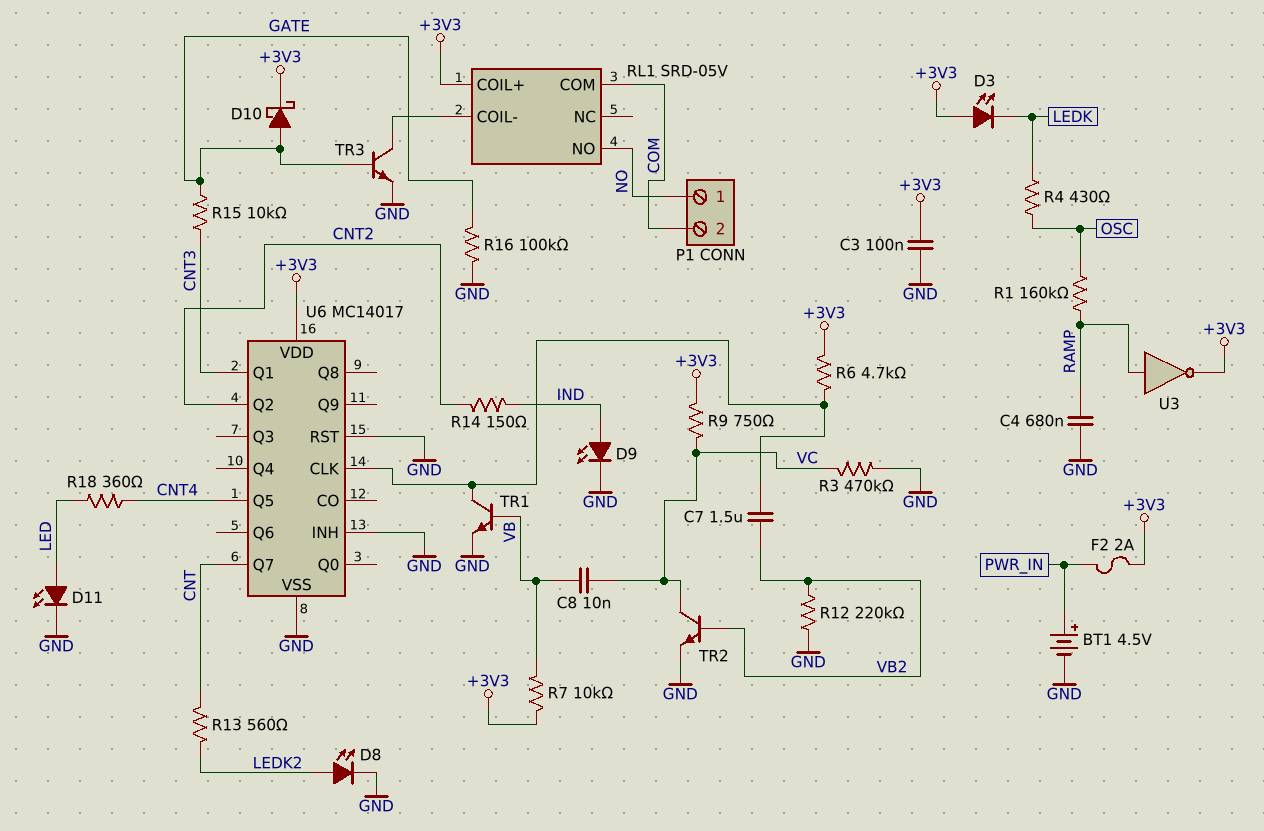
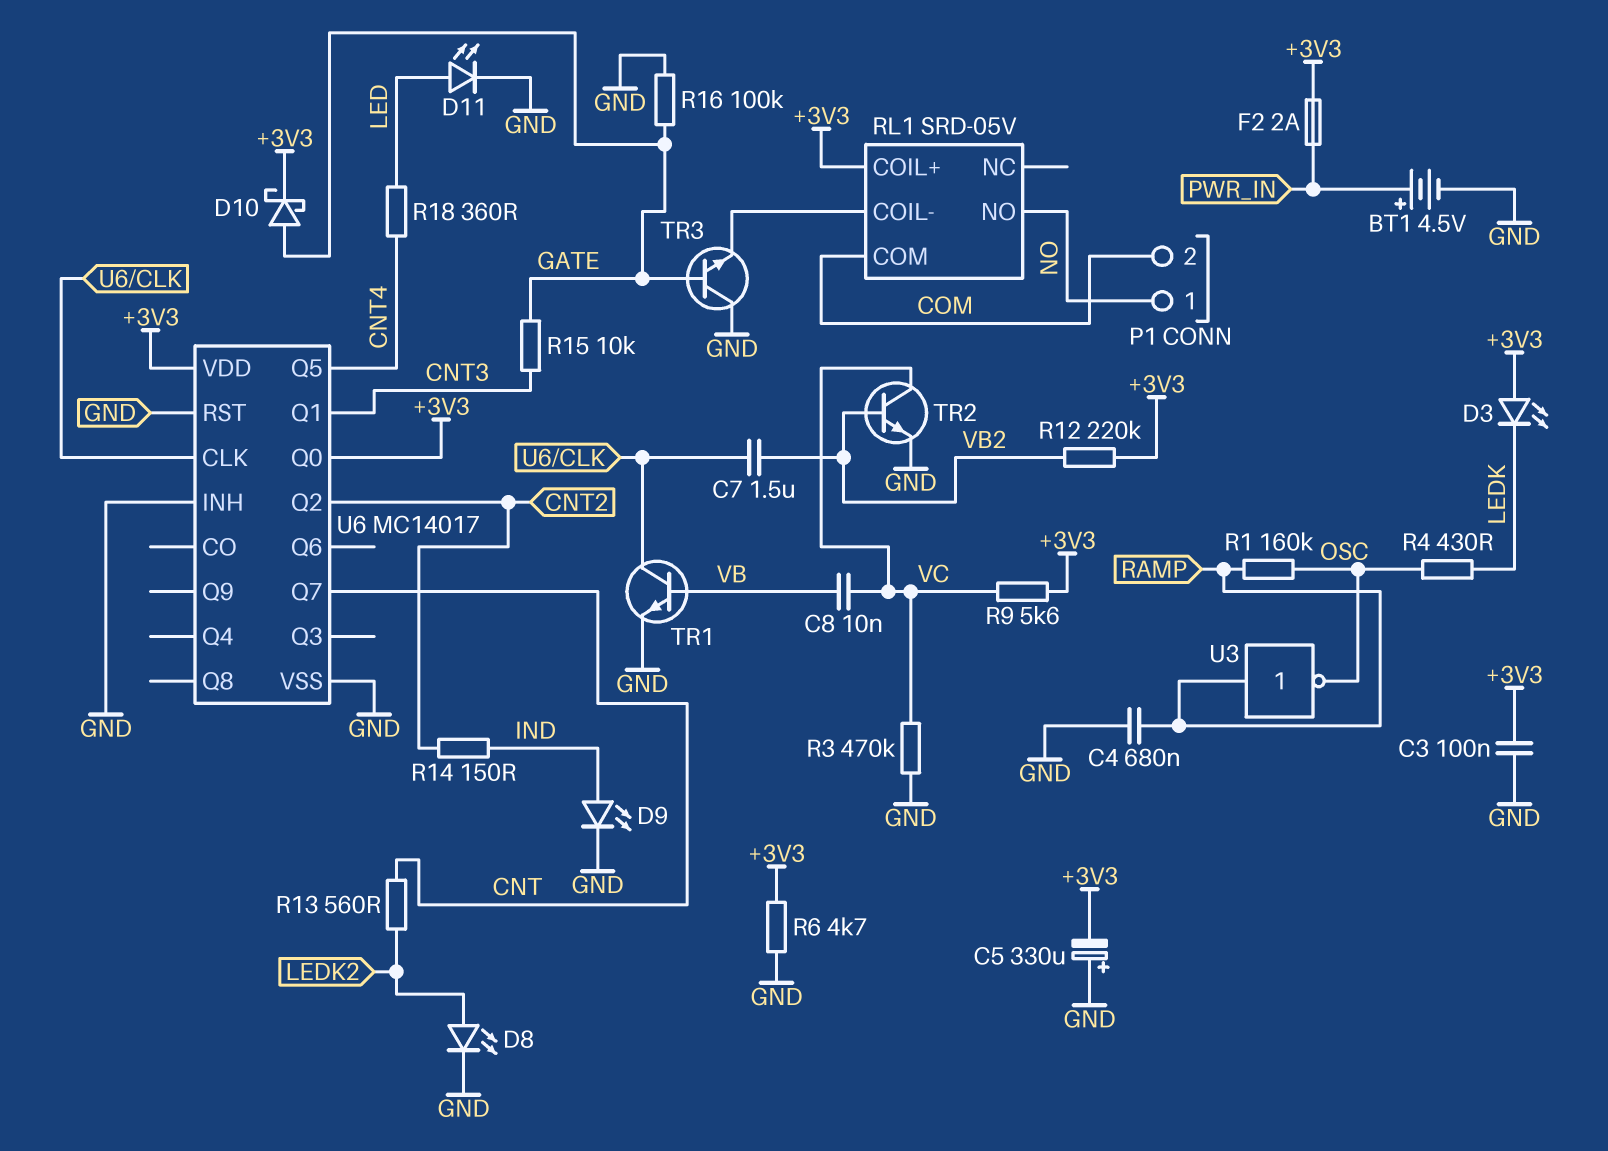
C5: none -> 330uF (plus GND, minus +3V3)
R6: 4.7k (+3V3, U6/CLK) -> 4.7k (+3V3, GND)
R7: 10k (+3V3, VB) -> none
R9: 750 (+3V3, VC) -> 5.6k (+3V3, VC)
R12: 220k (GND, VB2) -> 220k (+3V3, VB2)
TR3: NPN (B GATE, C RL1/COIL-, E GND) -> NPN (B GATE, C GND, E RL1/COIL-)
U3: NOT (in RAMP, out +3V3) -> NOT (in RAMP, out OSC)
U6 pin Q0: none -> +3V3

